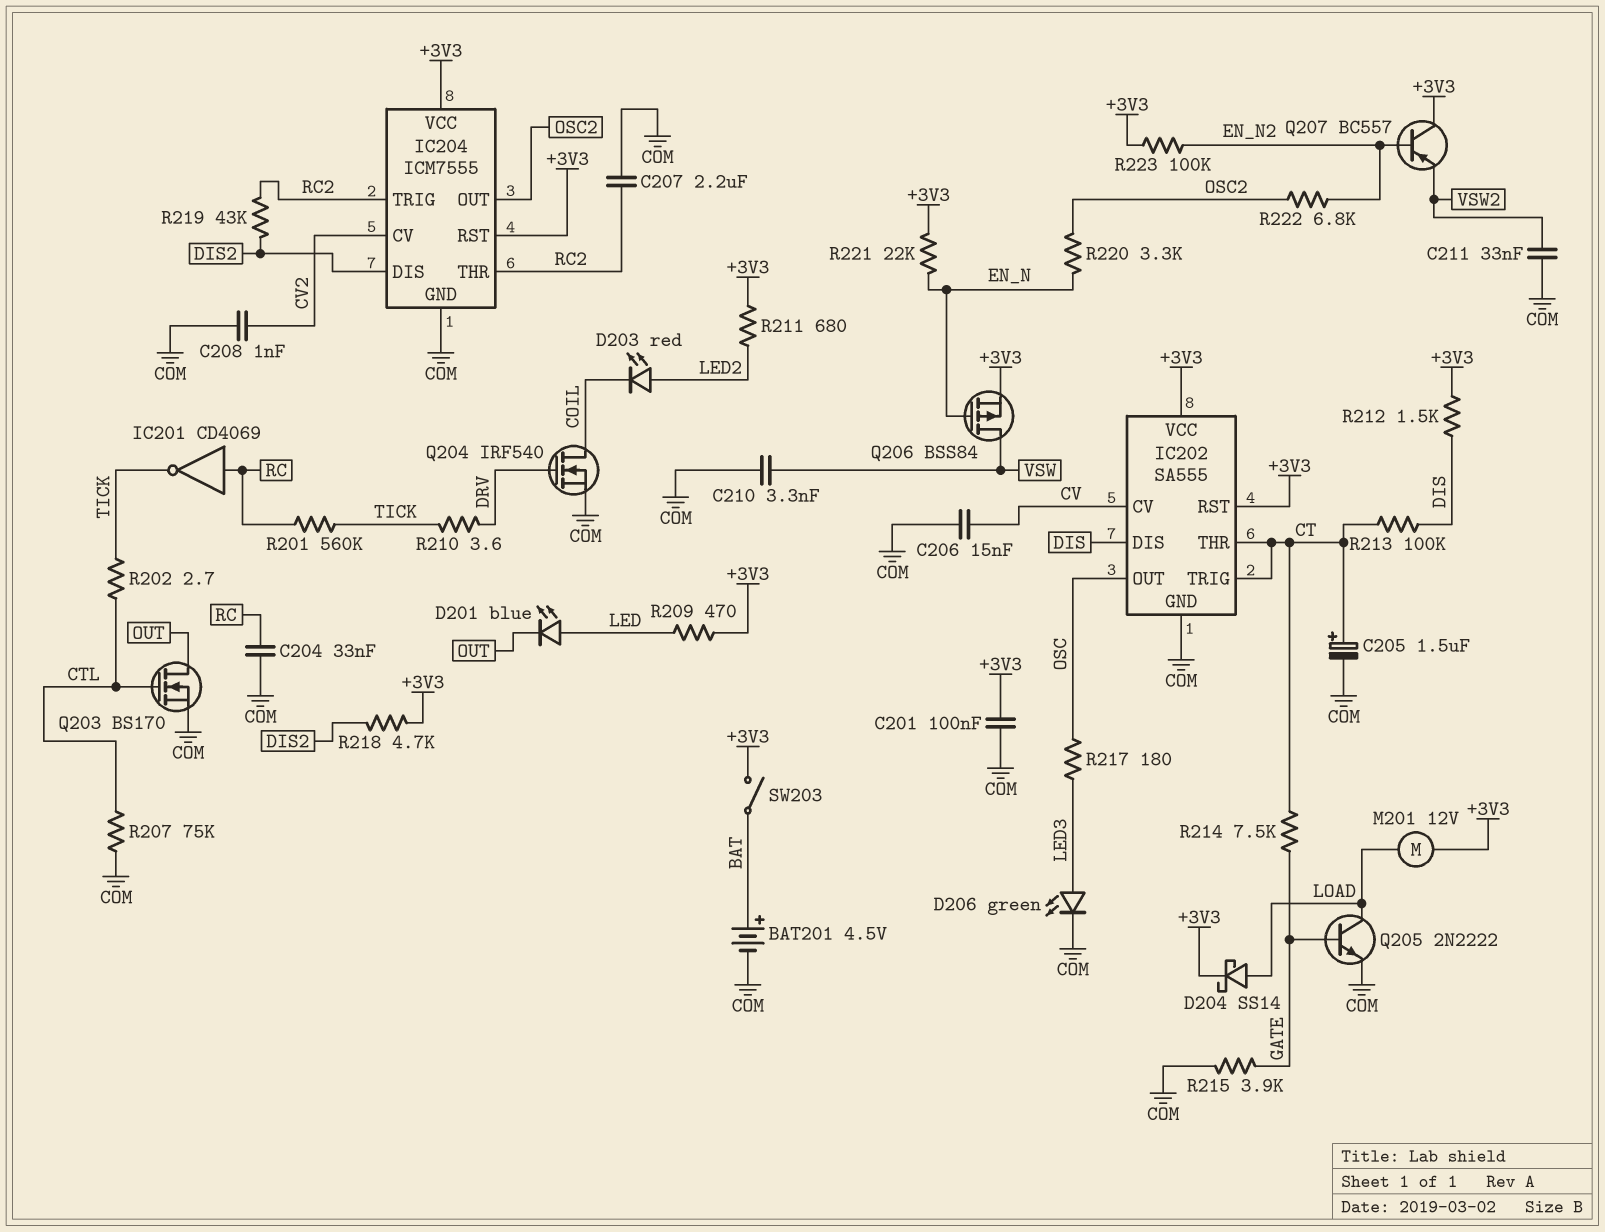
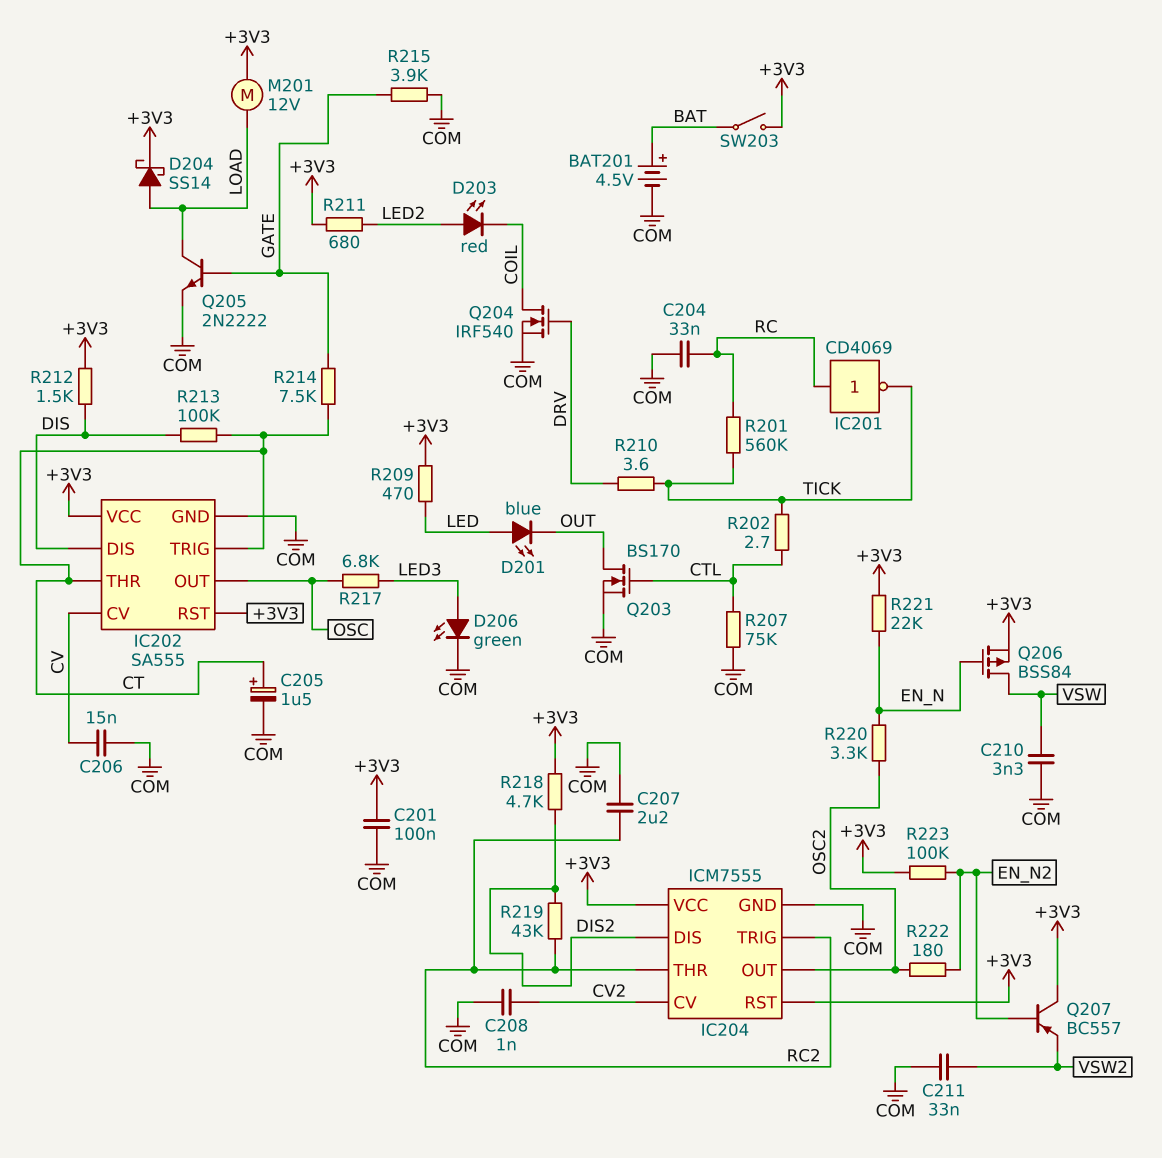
R217: 180 (LED3, OSC) -> 6.8k (LED3, OSC)
R222: 6.8k (EN_N2, OSC2) -> 180 (EN_N2, OSC2)

